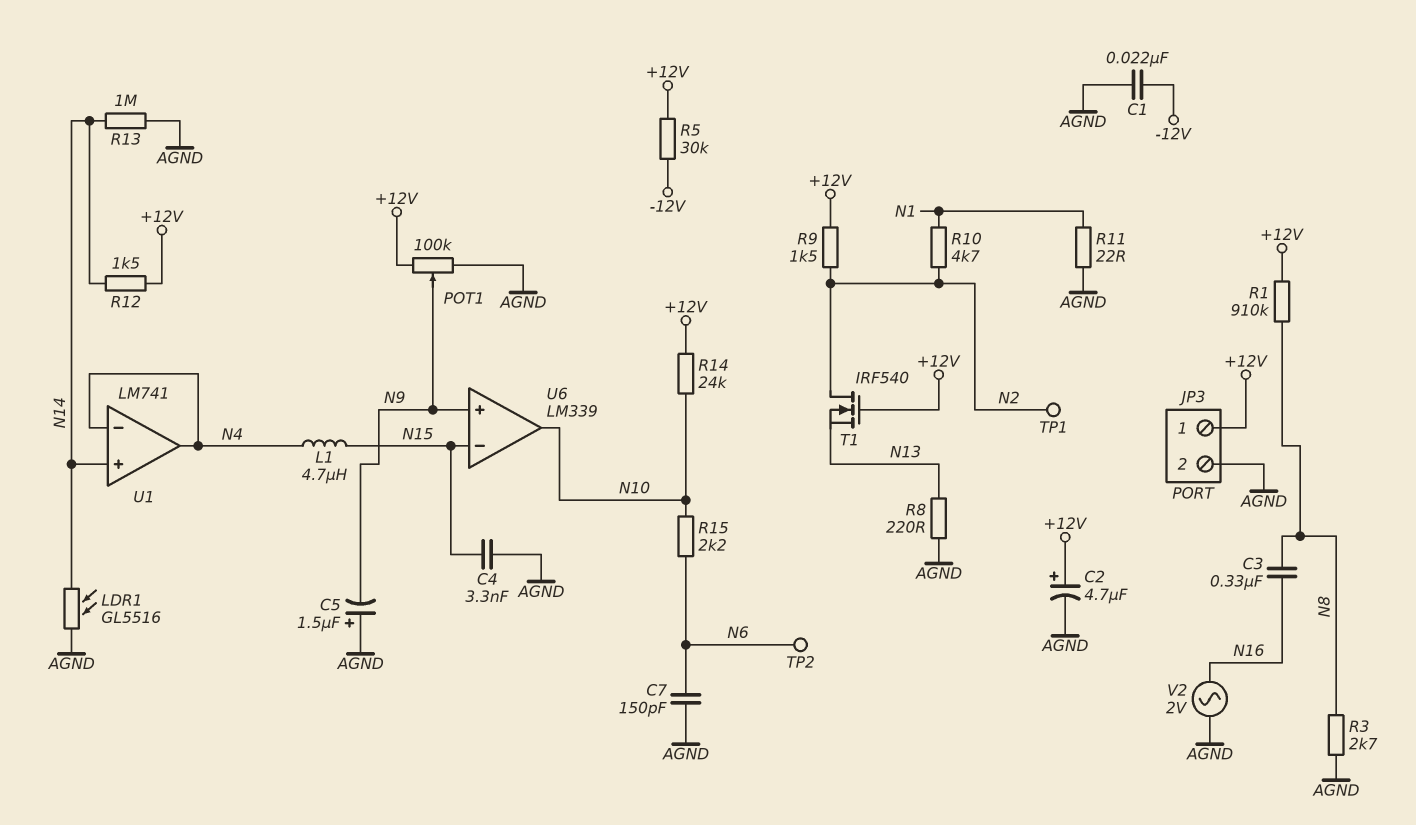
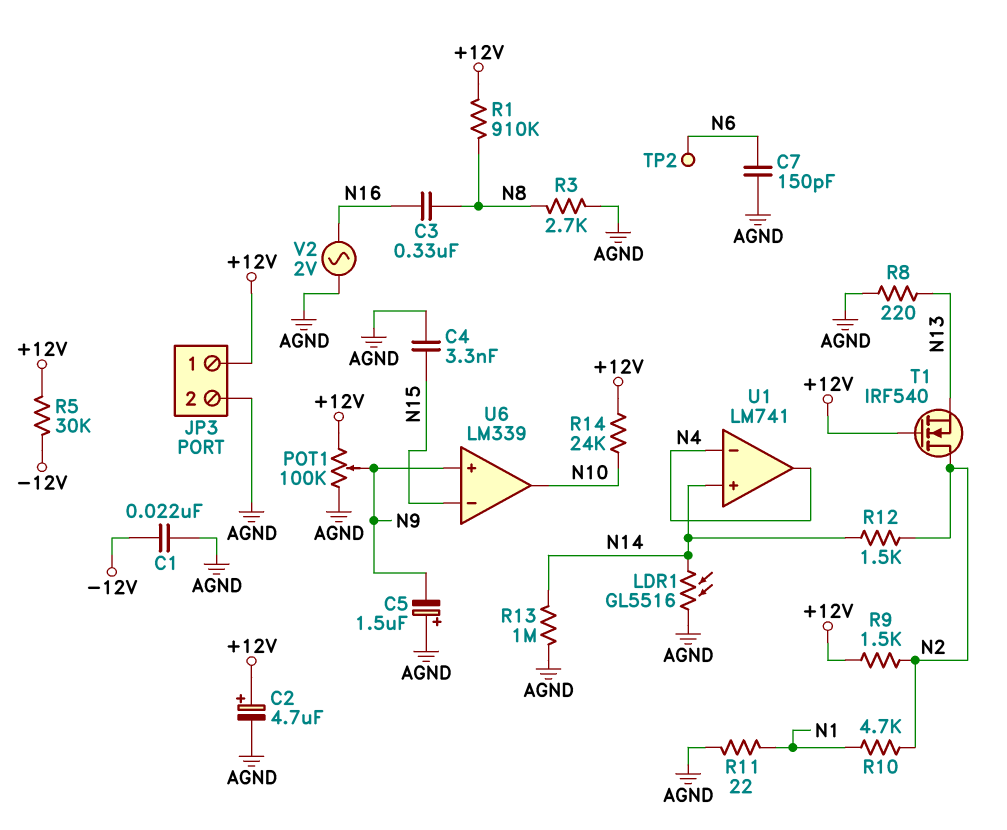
L1: 4.7uH (N4, N15) -> none
R12: 1.5k (+12V, N14) -> 1.5k (N2, N14)
R15: 2.2k (N6, N10) -> none
TP1: test point (N2) -> none

